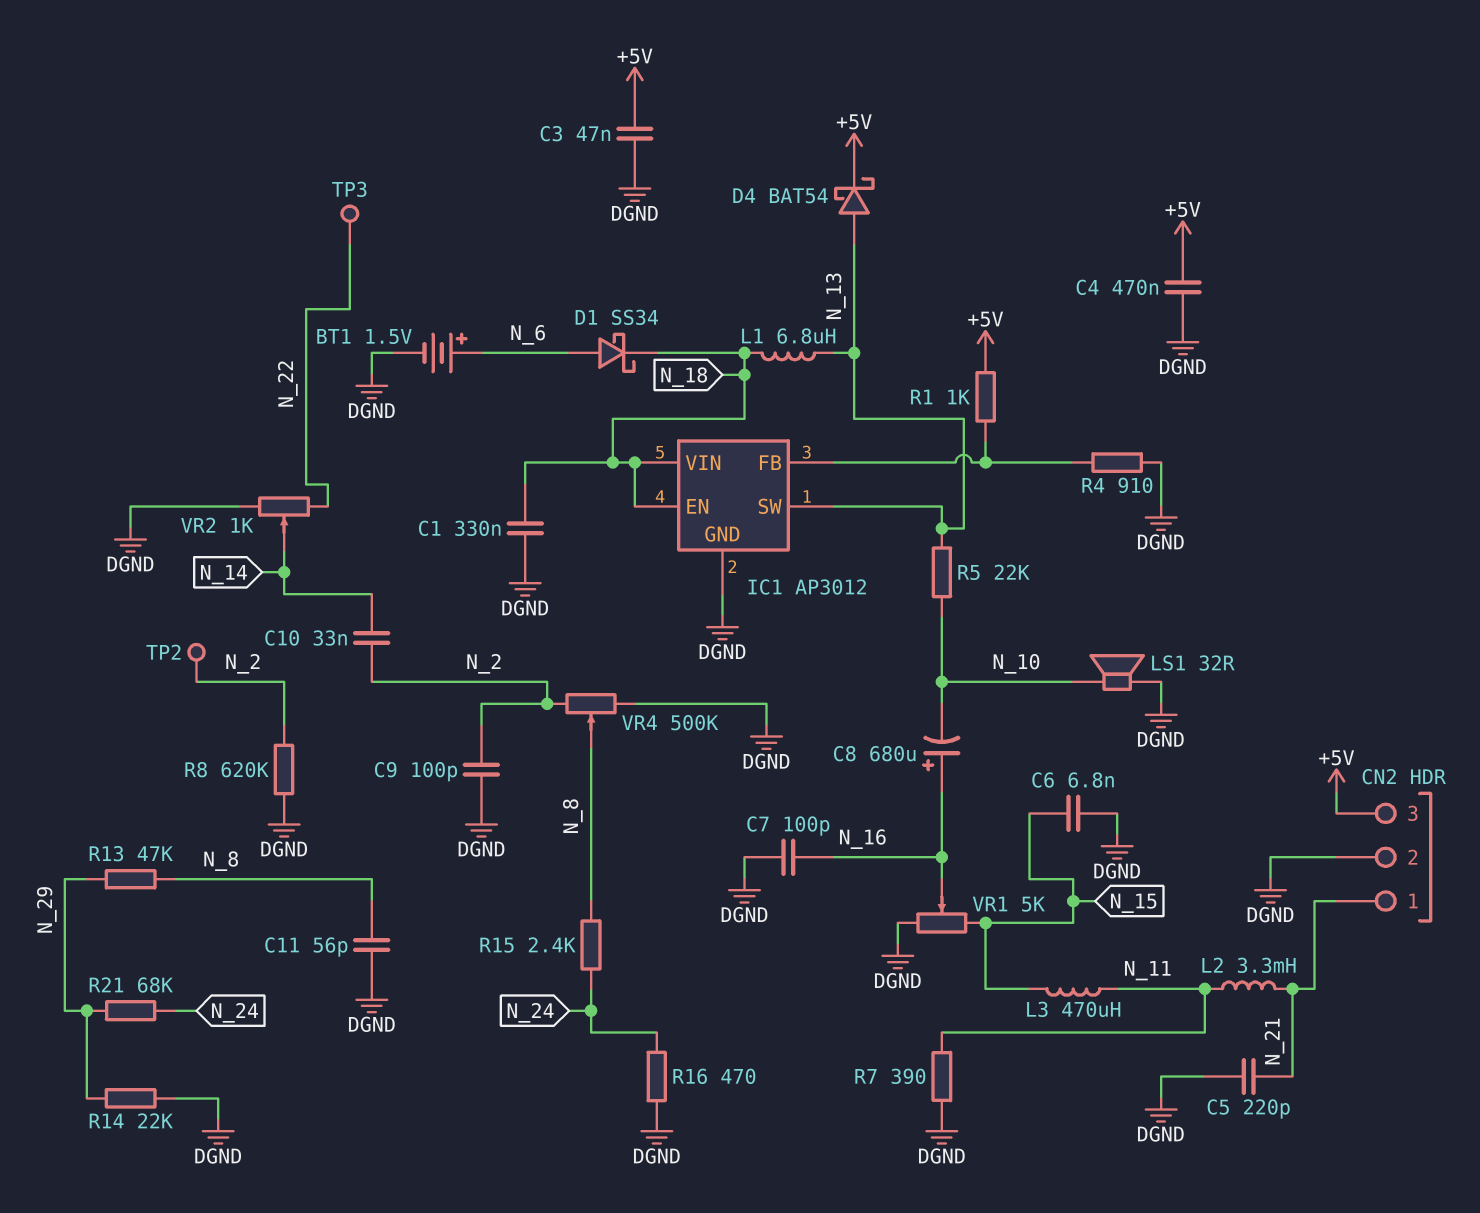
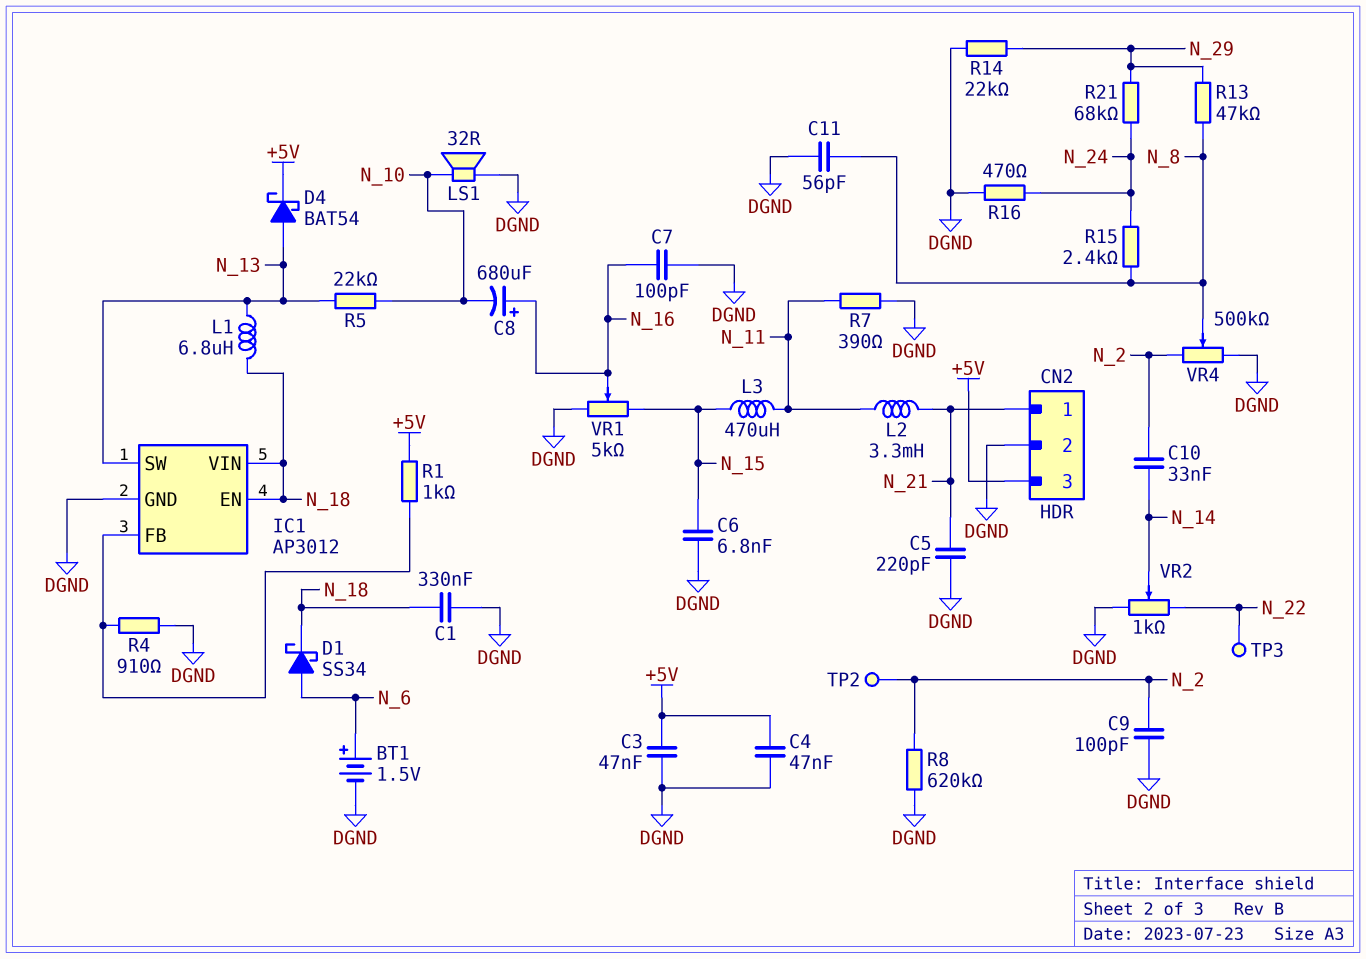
C4: 470nF (+5V, DGND) -> 47nF (+5V, DGND)

